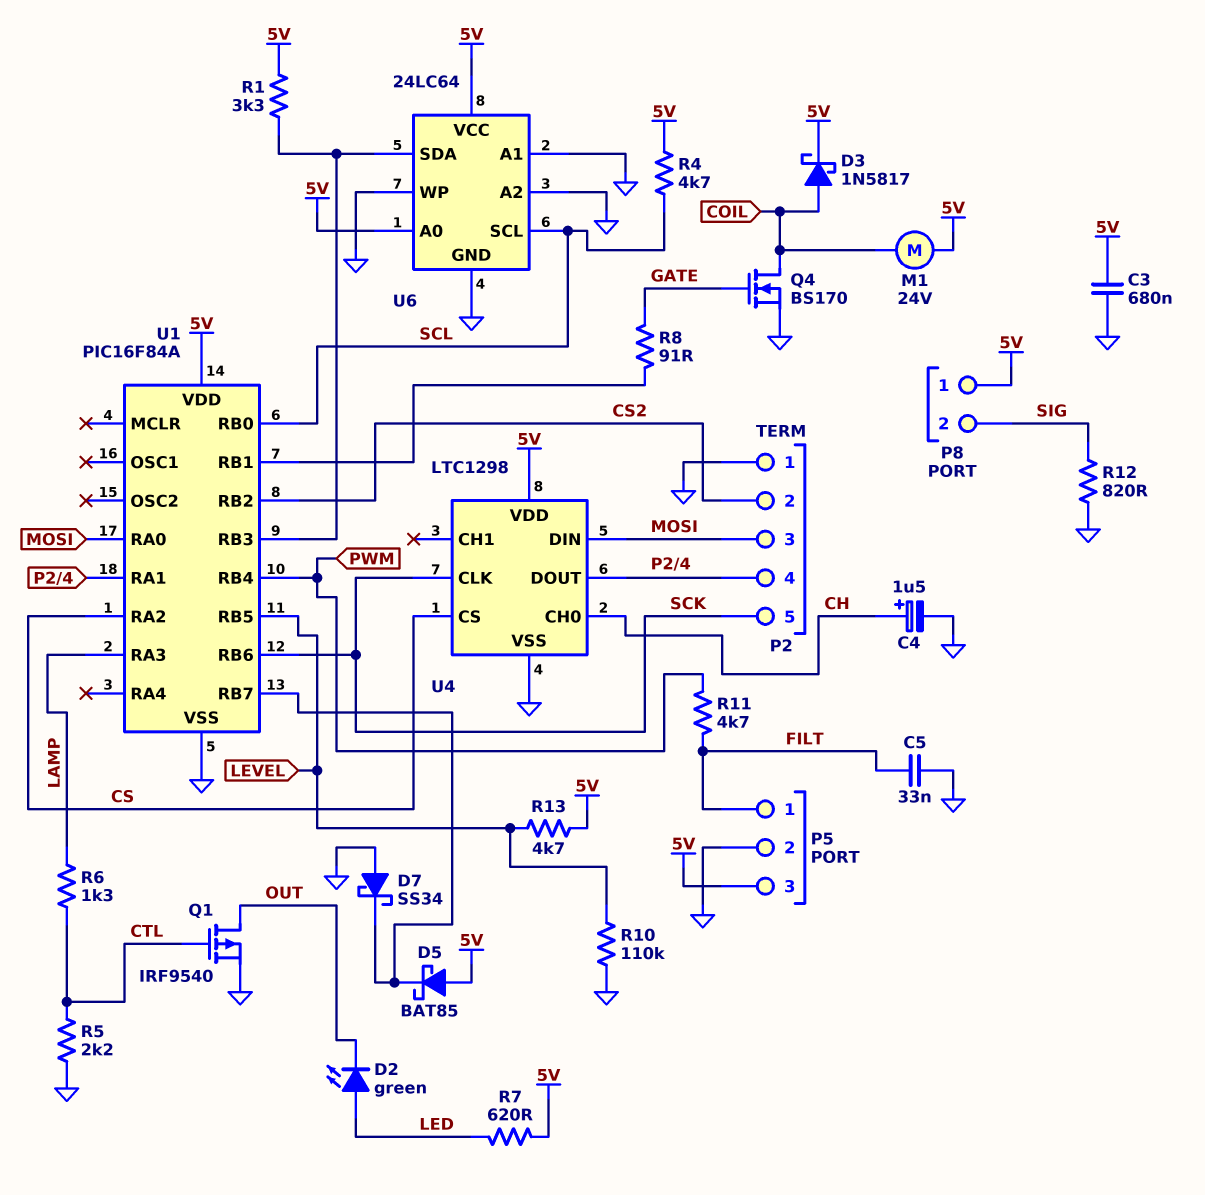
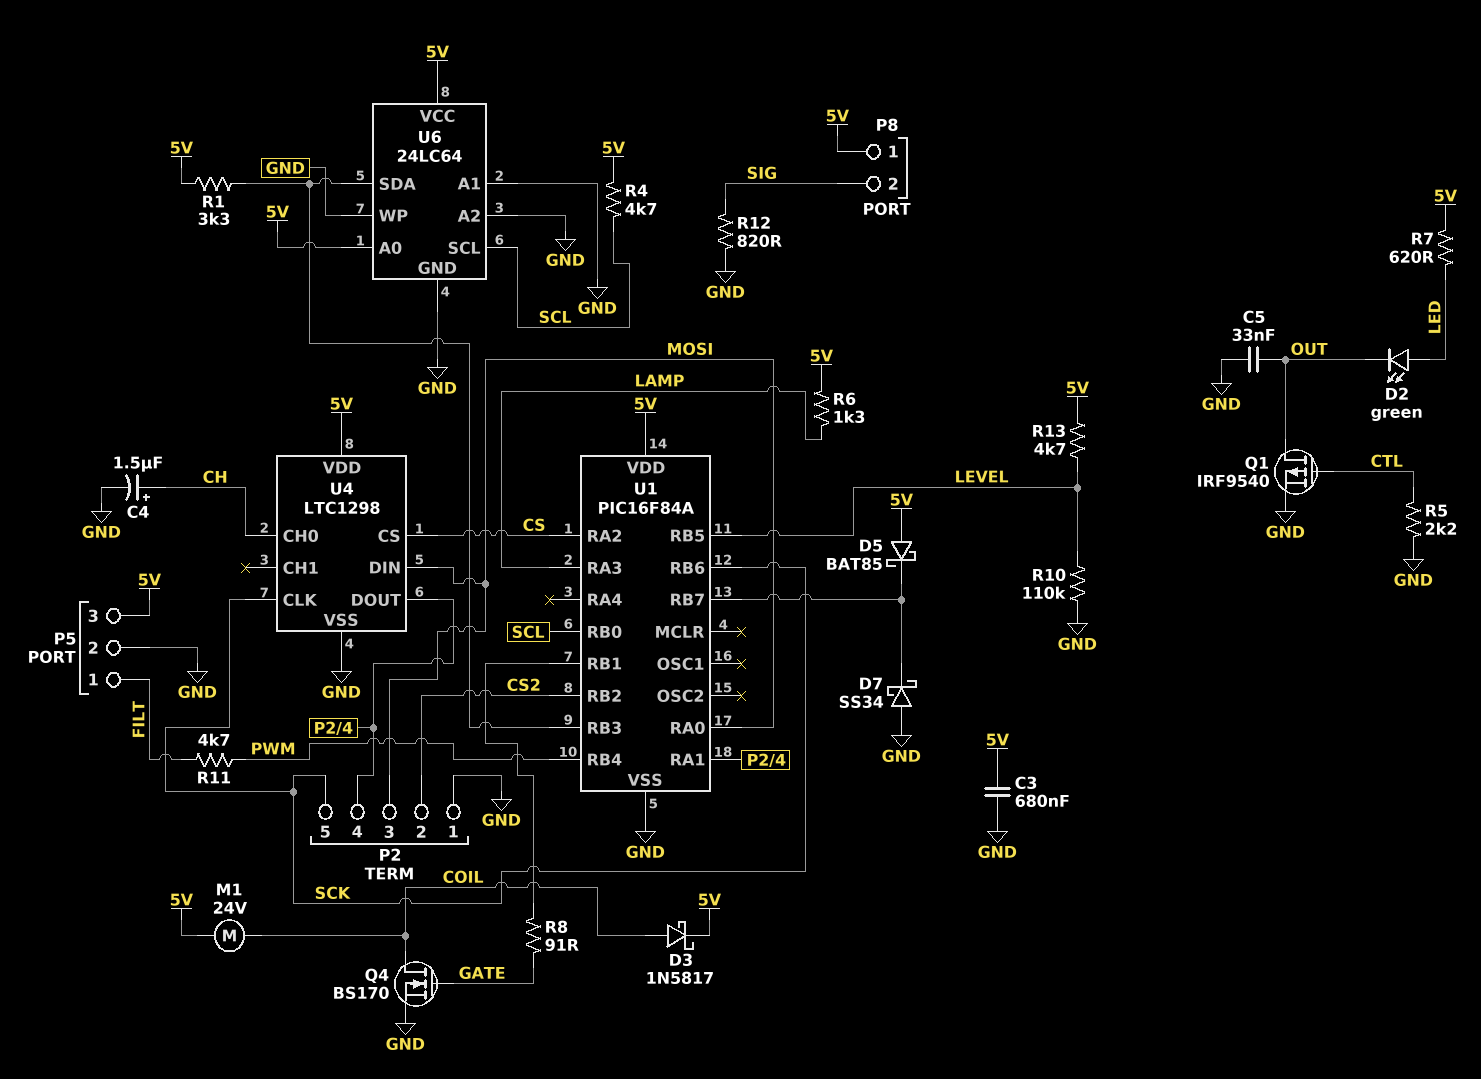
C5: 33nF (FILT, GND) -> 33nF (GND, OUT)
R6: 1.3k (CTL, LAMP) -> 1.3k (5V, LAMP)

